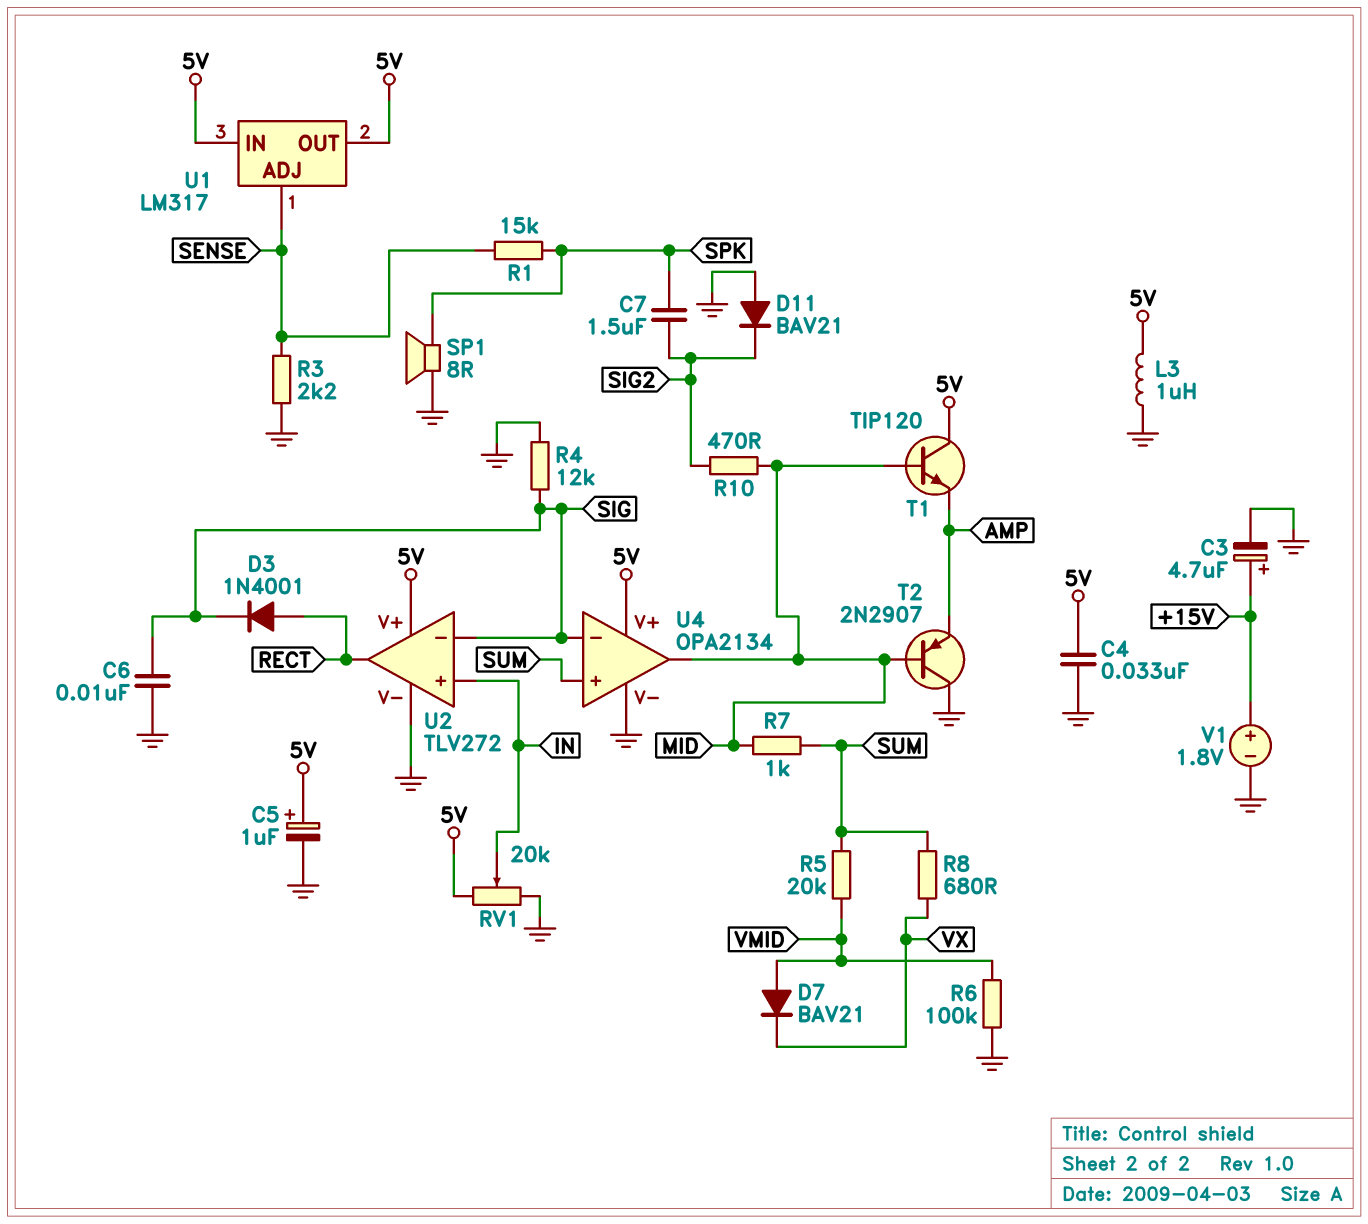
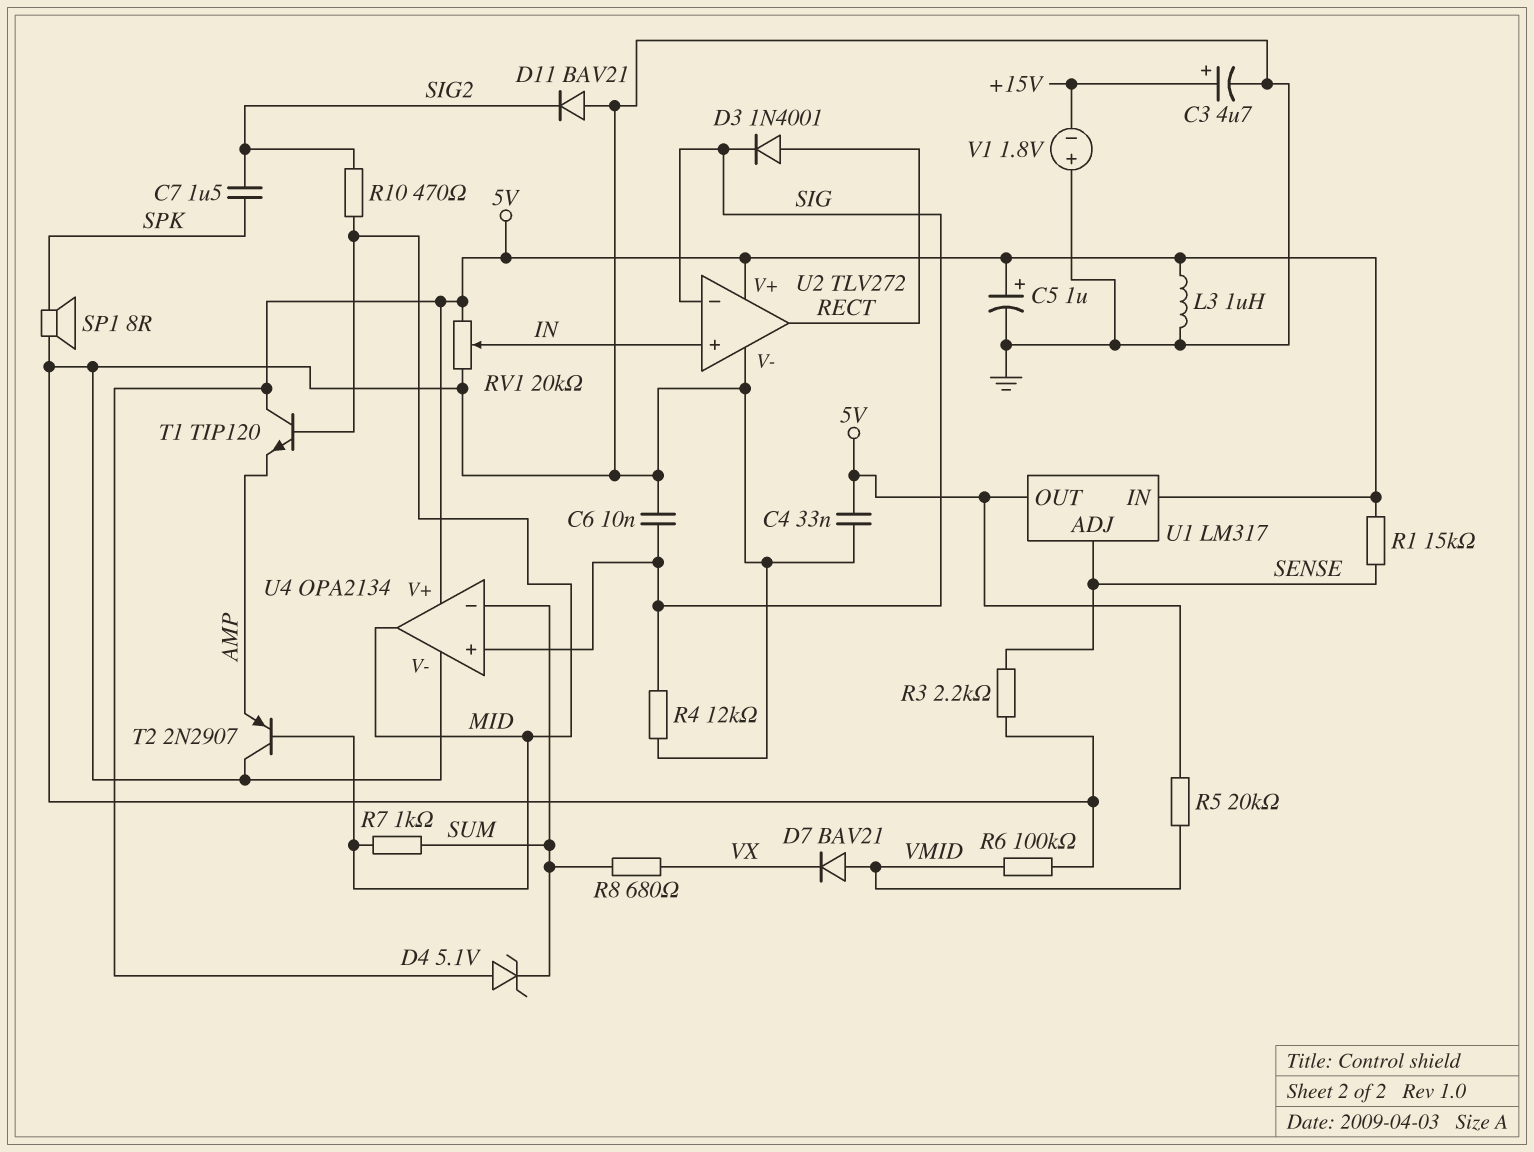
D4: none -> zener 5.1V (A 5V, K SUM)
R1: 15k (SENSE, SPK) -> 15k (5V, SENSE)
R5: 20k (SUM, VMID) -> 20k (5V, VMID)
U4 pin in+: SUM -> SIG
U4 pin in-: SIG -> SUM
V1: 1.8V (plus +15V, minus GND) -> 1.8V (plus GND, minus +15V)

